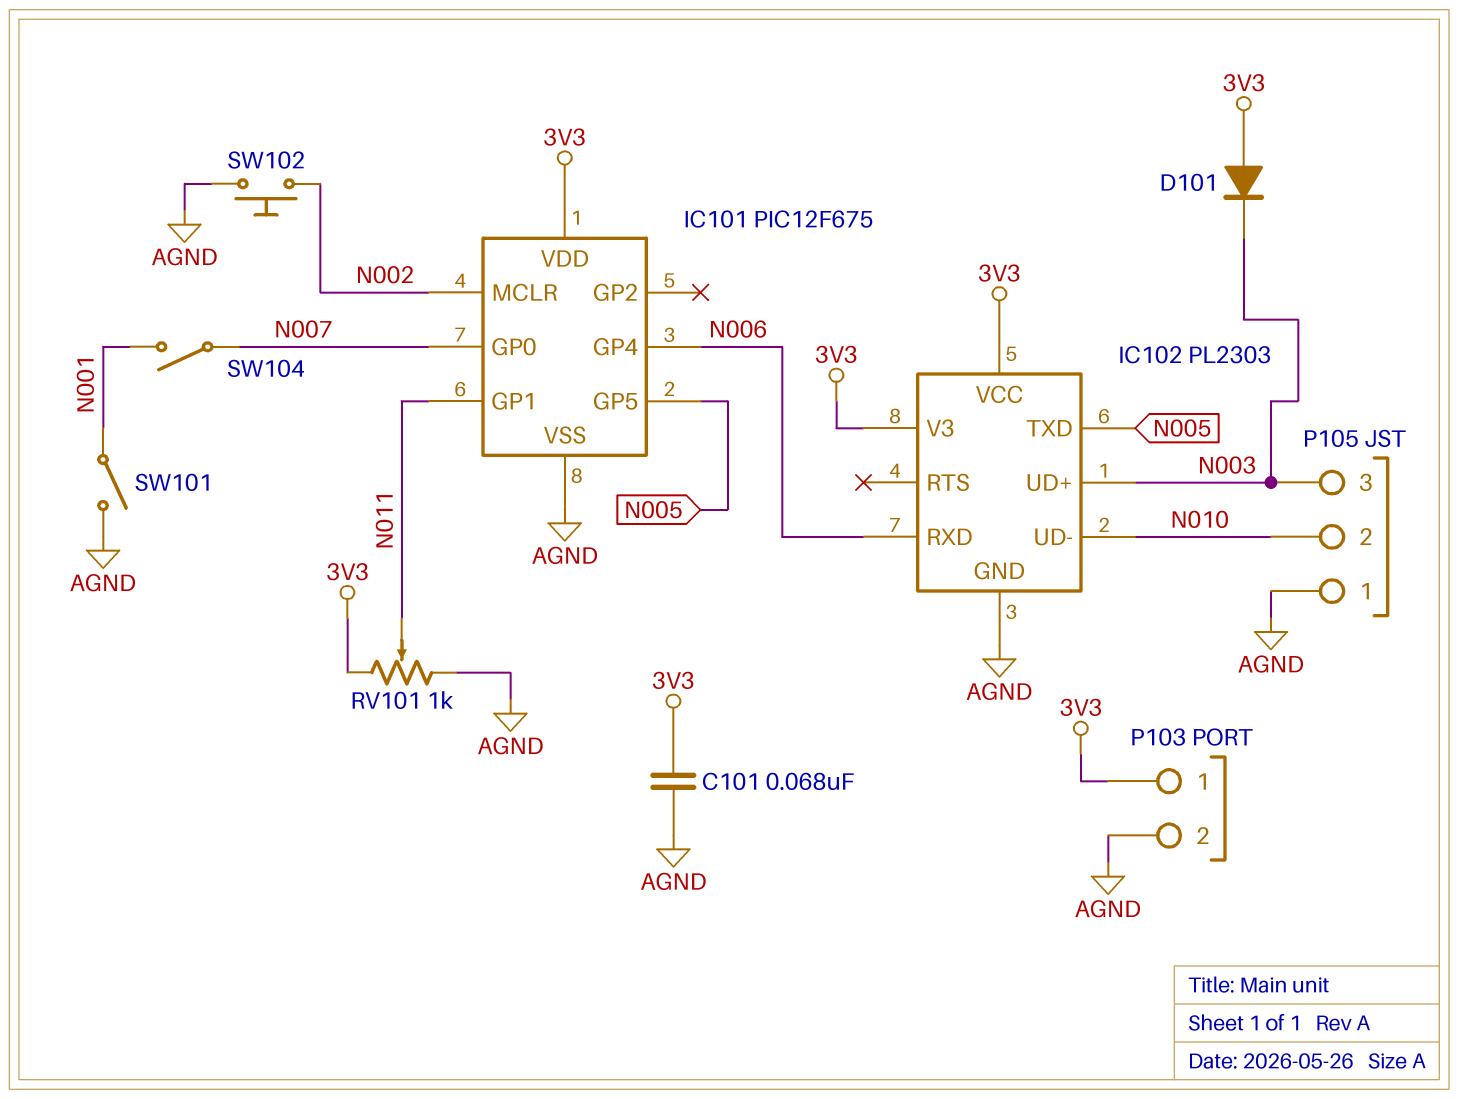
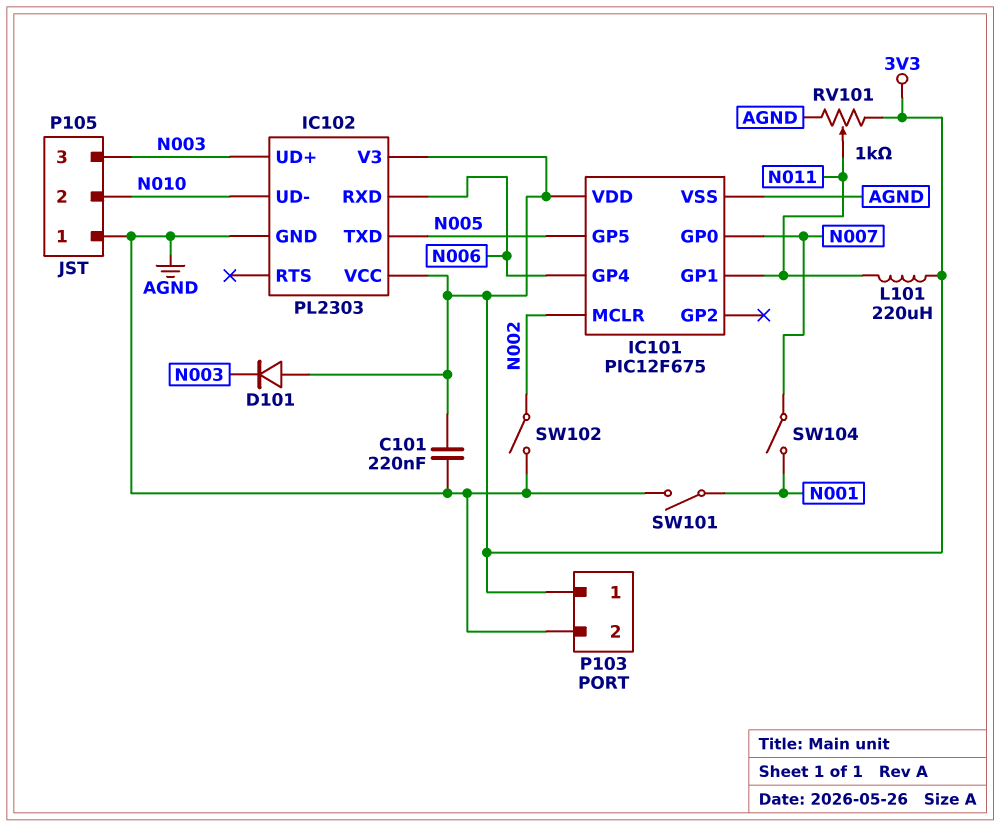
C101: 68nF (3V3, AGND) -> 220nF (3V3, AGND)
L101: none -> 220uH (3V3, N011)
SW102: button (AGND, N002) -> switch (AGND, N002)

